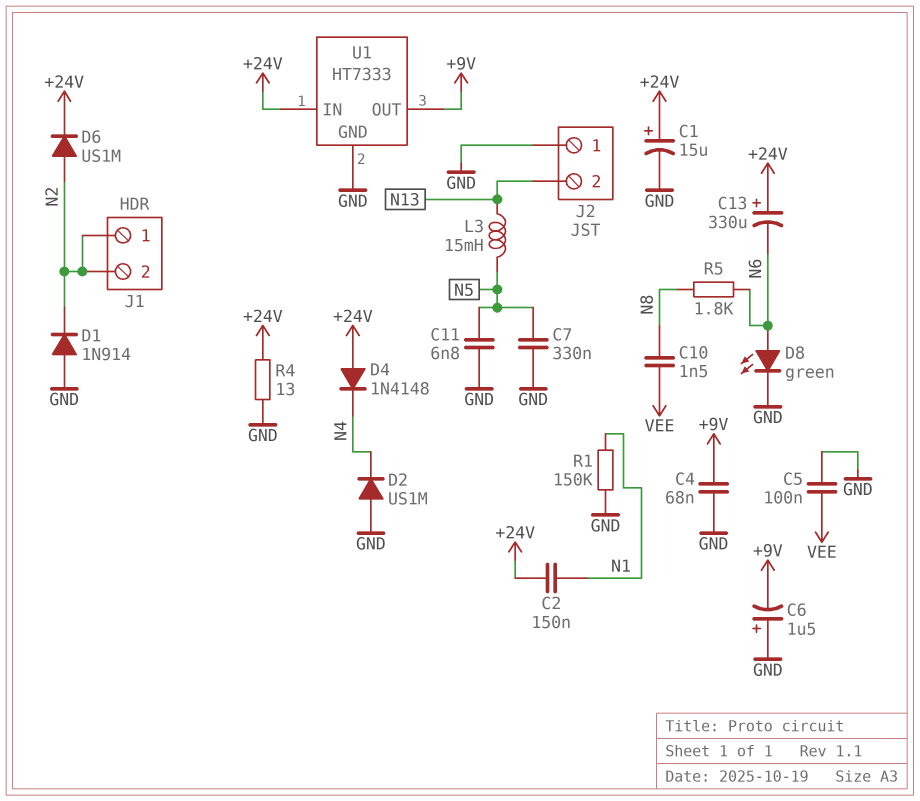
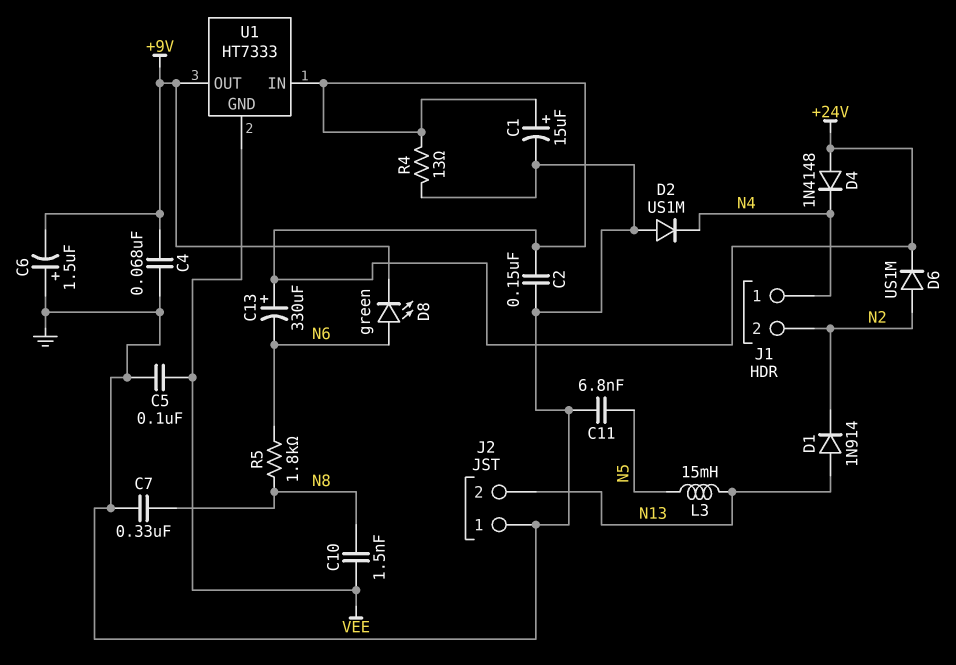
C2: 150nF (+24V, N1) -> 150nF (+24V, GND)
C7: 330nF (GND, N5) -> 330nF (GND, N8)
D1: diode 1N914 (A GND, K N2) -> diode 1N914 (A N13, K N2)
D8: LED green (A N6, K GND) -> LED green (A N6, K +9V)
J1 pin 1: N2 -> N4
R1: 150k (GND, N1) -> none
U1 pin GND: GND -> VEE

